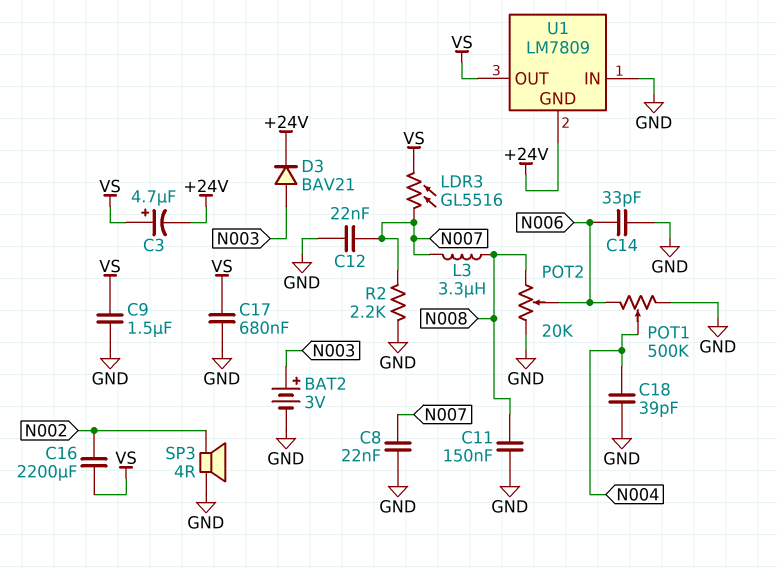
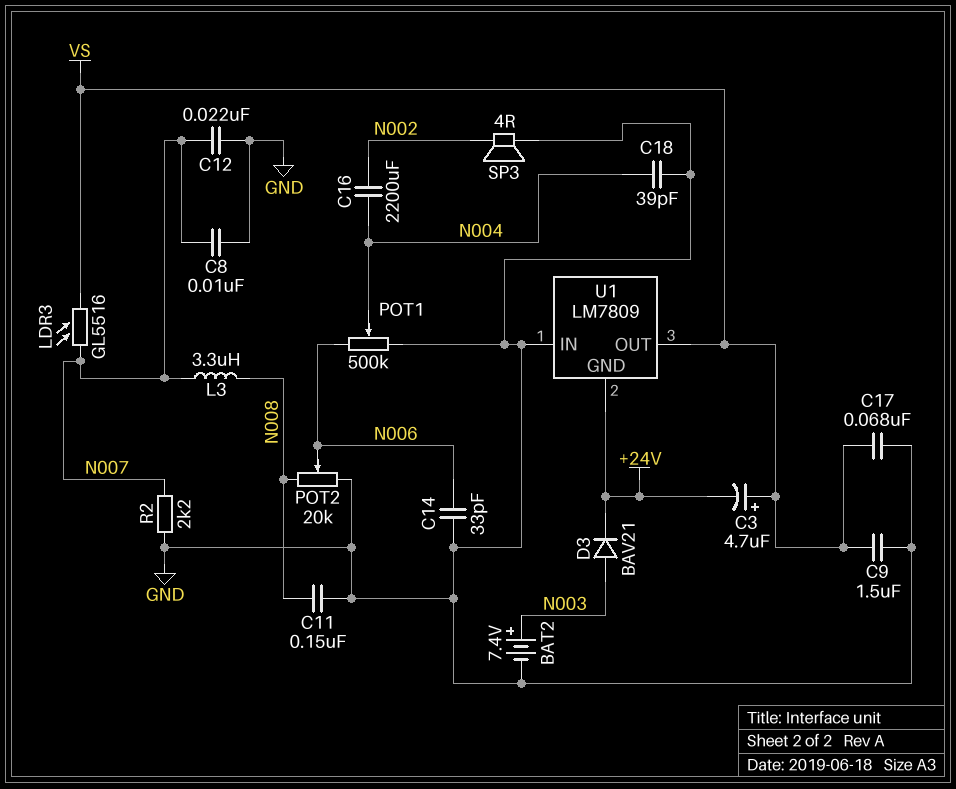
BAT2: 3V (plus N003, minus GND) -> 7.4V (plus N003, minus GND)
C8: 22nF (GND, N007) -> 10nF (GND, N007)
C16: 2200uF (N002, VS) -> 2200uF (N002, N004)
C17: 680nF (GND, VS) -> 68nF (GND, VS)

